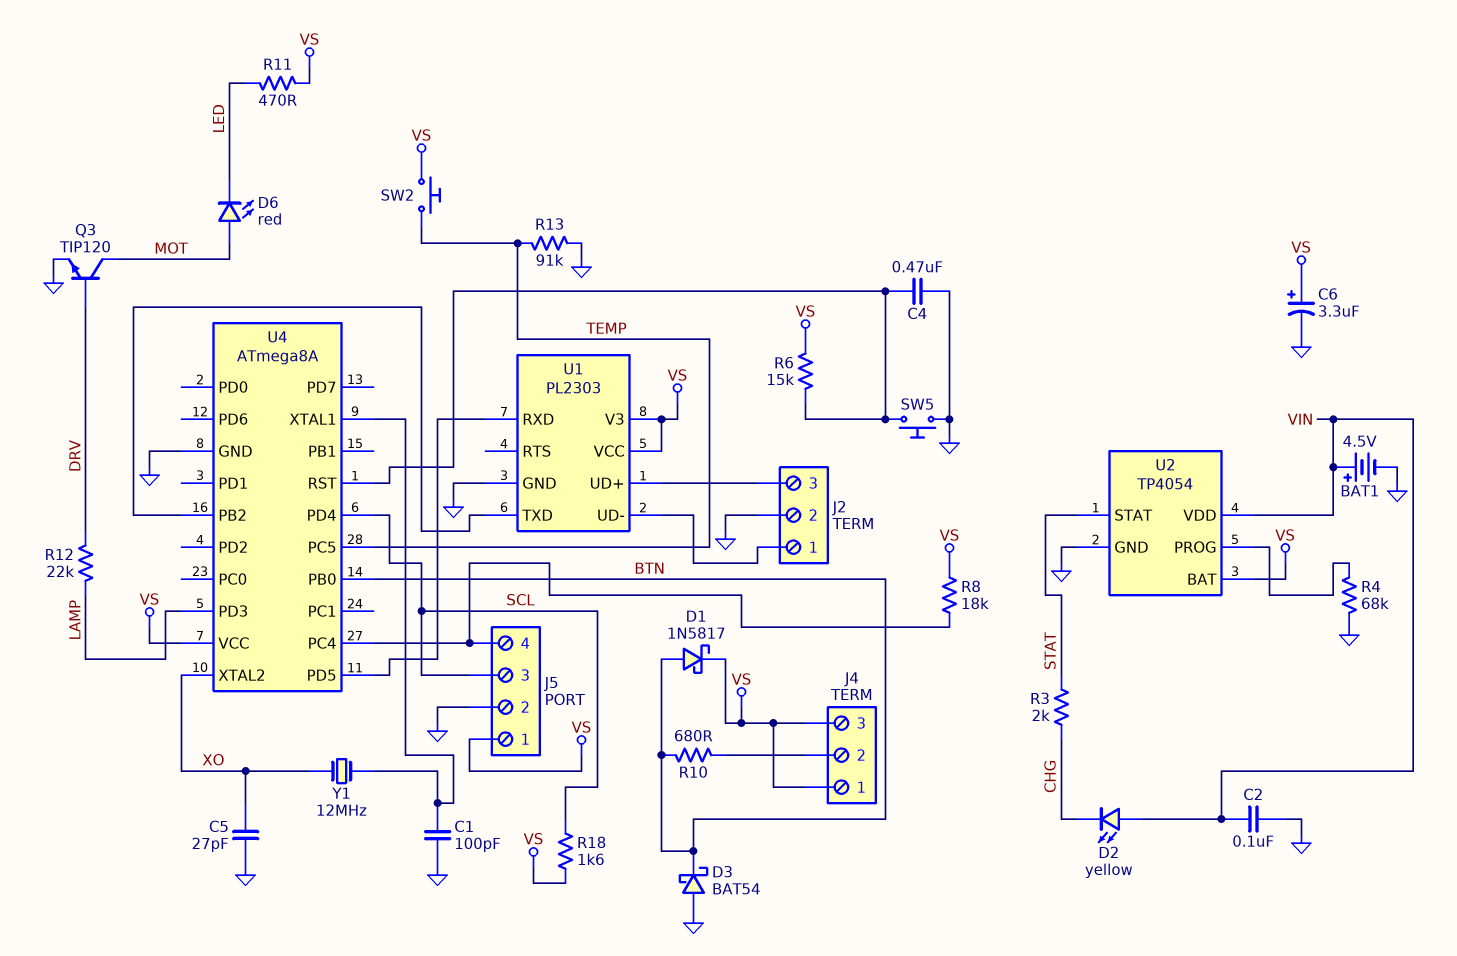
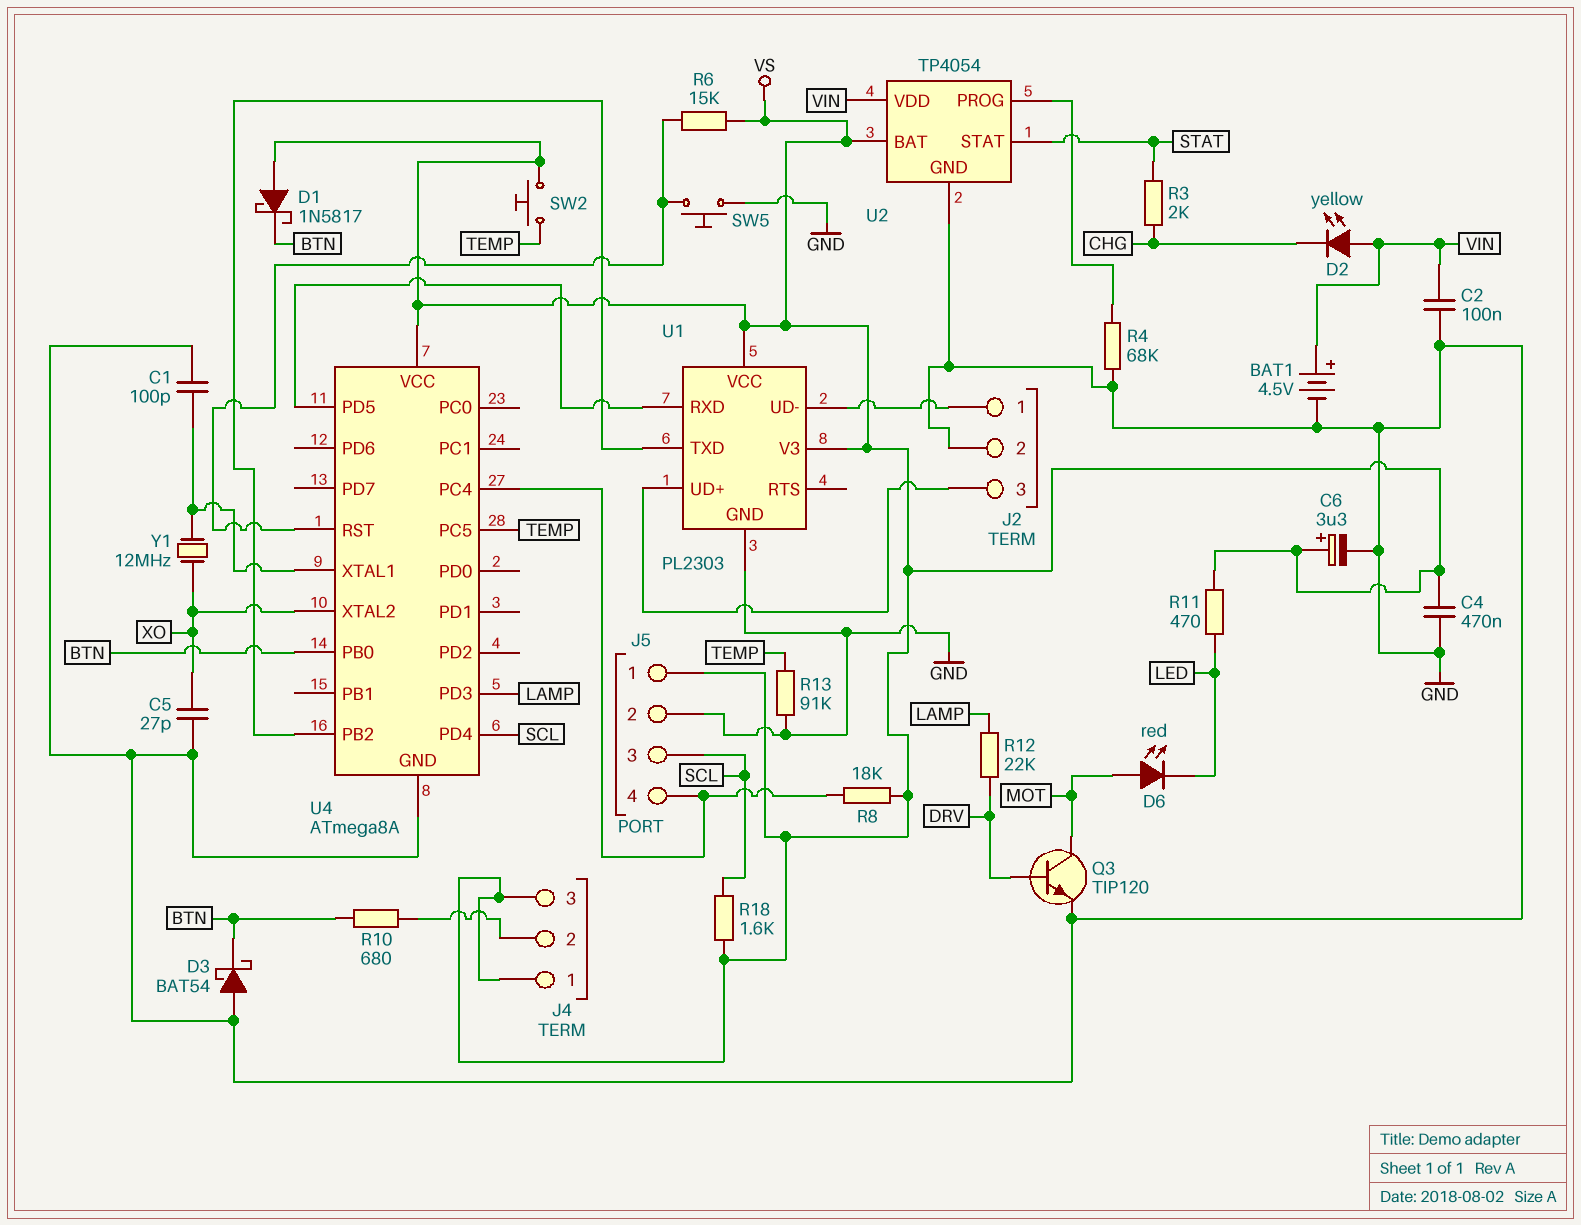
C4: 470nF (GND, U4/RST) -> 470nF (GND, VS)
D1: schottky 1N5817 (A BTN, K VS) -> schottky 1N5817 (A VS, K BTN)

